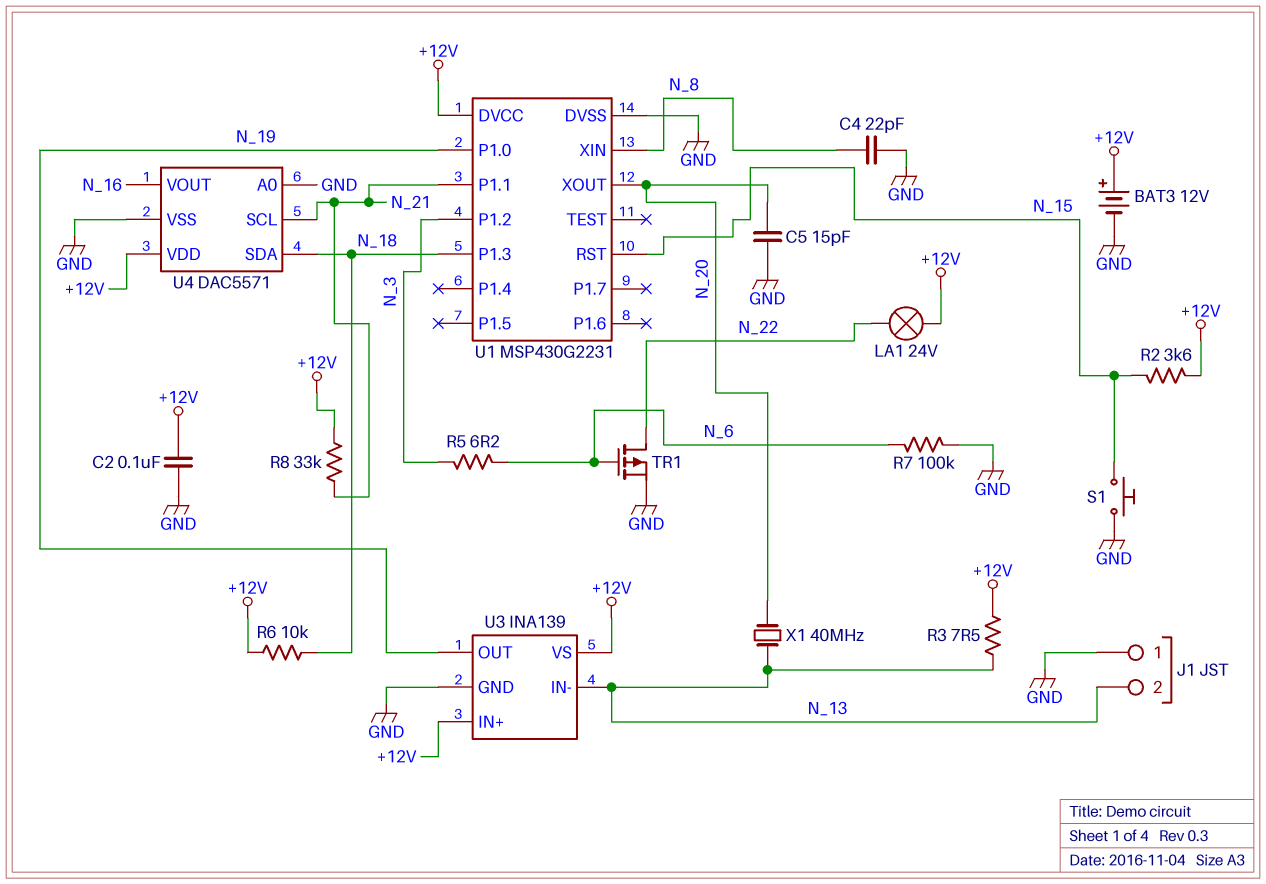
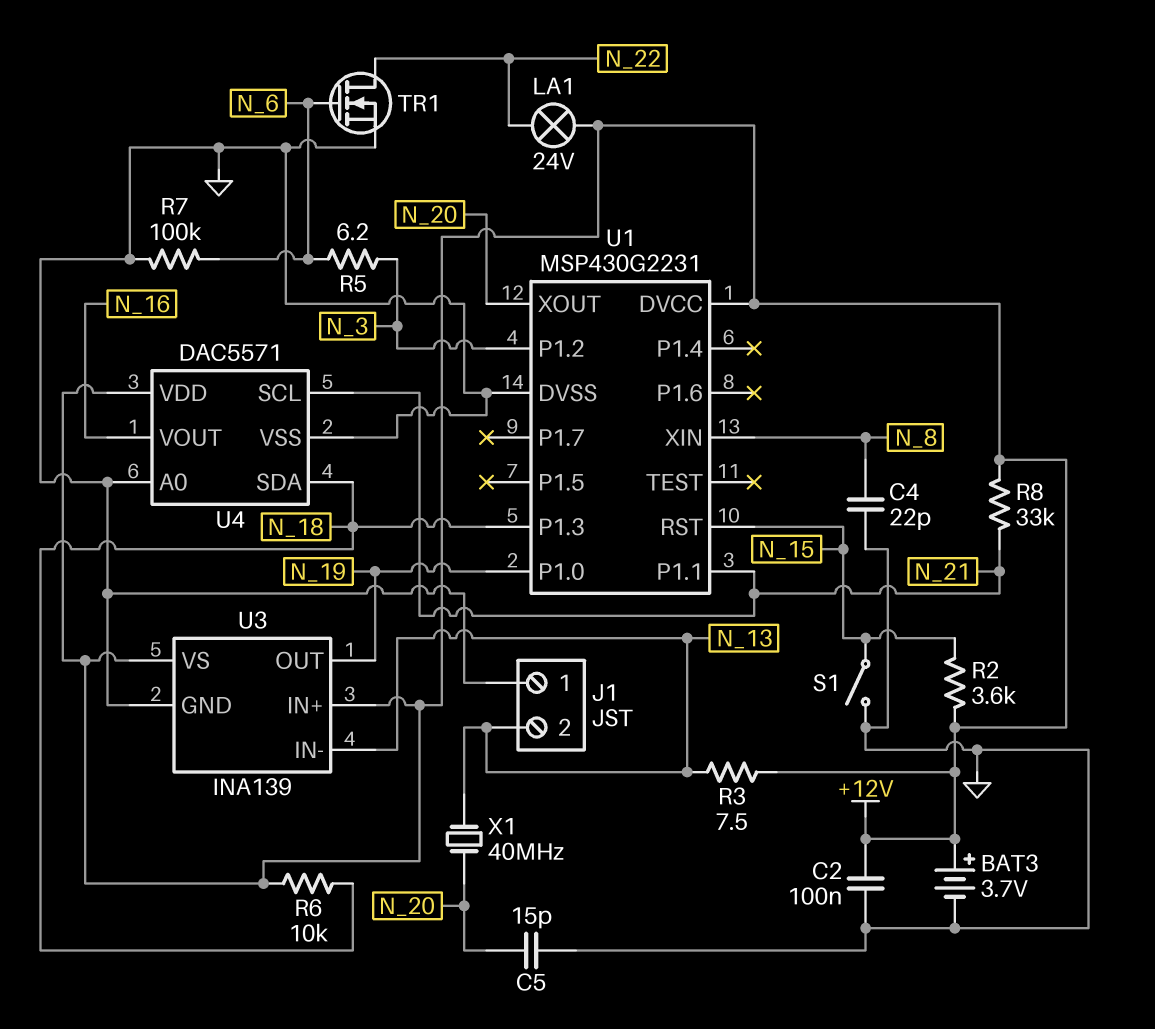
BAT3: 12V (plus +12V, minus GND) -> 3.7V (plus +12V, minus GND)
S1: button (GND, N_15) -> switch (GND, N_15)
TR1: PMOS (G N_6, D N_22, S GND) -> NMOS (G N_6, D N_22, S GND)

